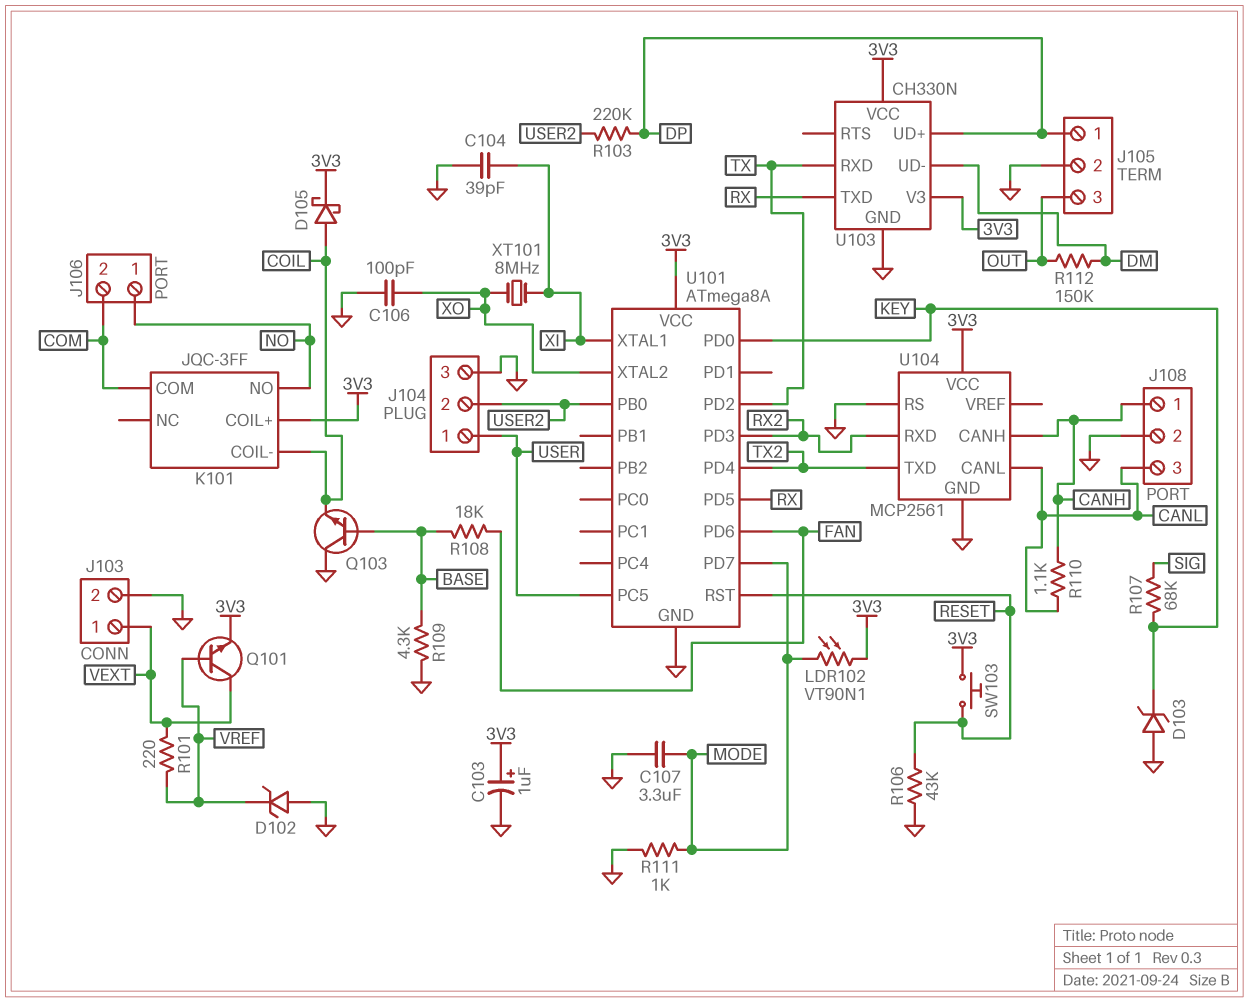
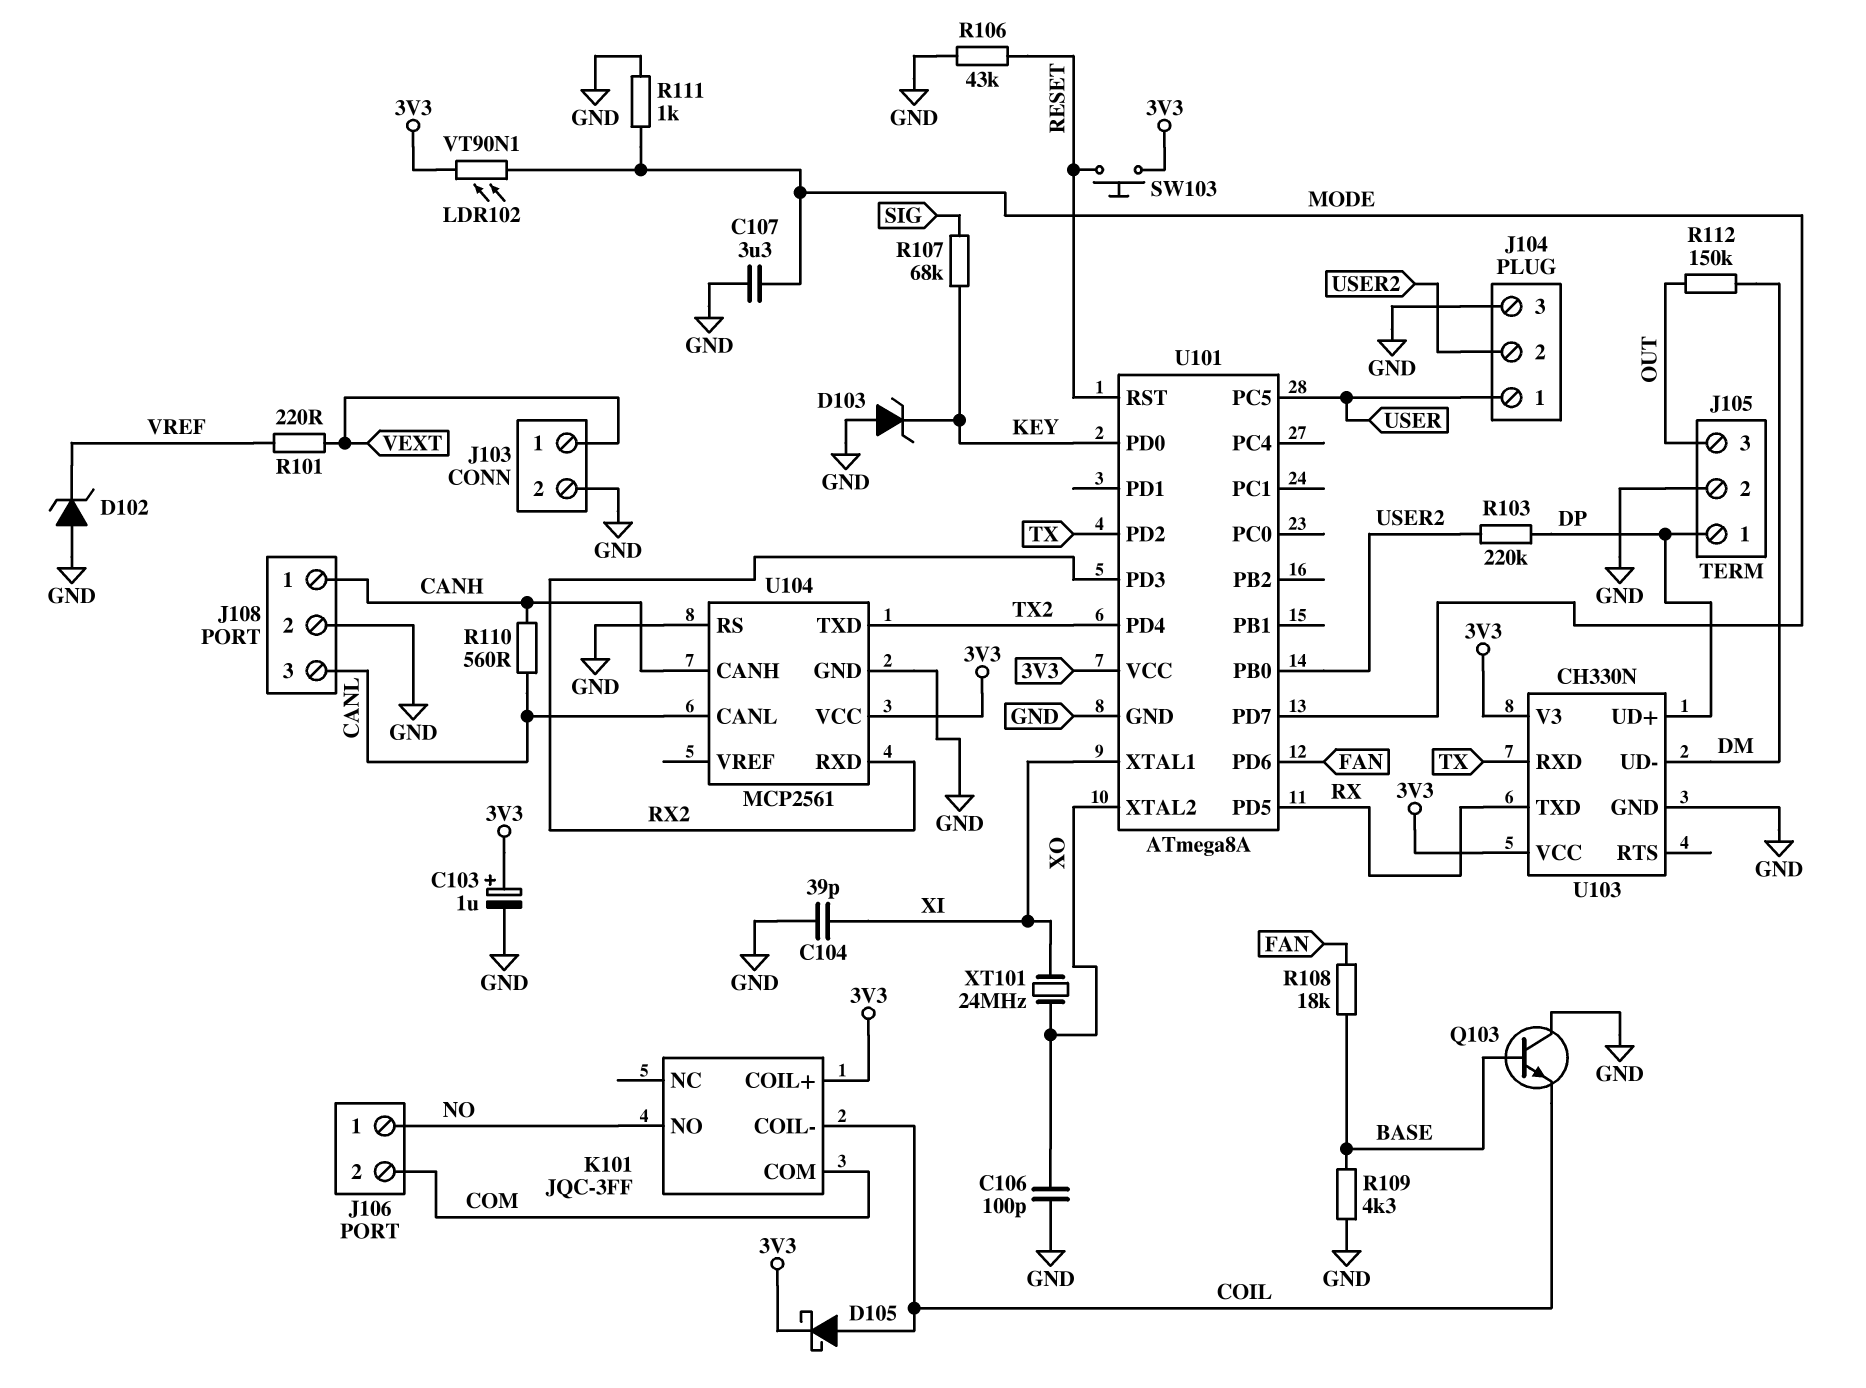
Q101: NPN (B VREF, C VEXT, E 3V3) -> none
R110: 1.1k (CANH, CANL) -> 560 (CANH, CANL)
XT101: 8MHz (XI, XO) -> 24MHz (XI, XO)

